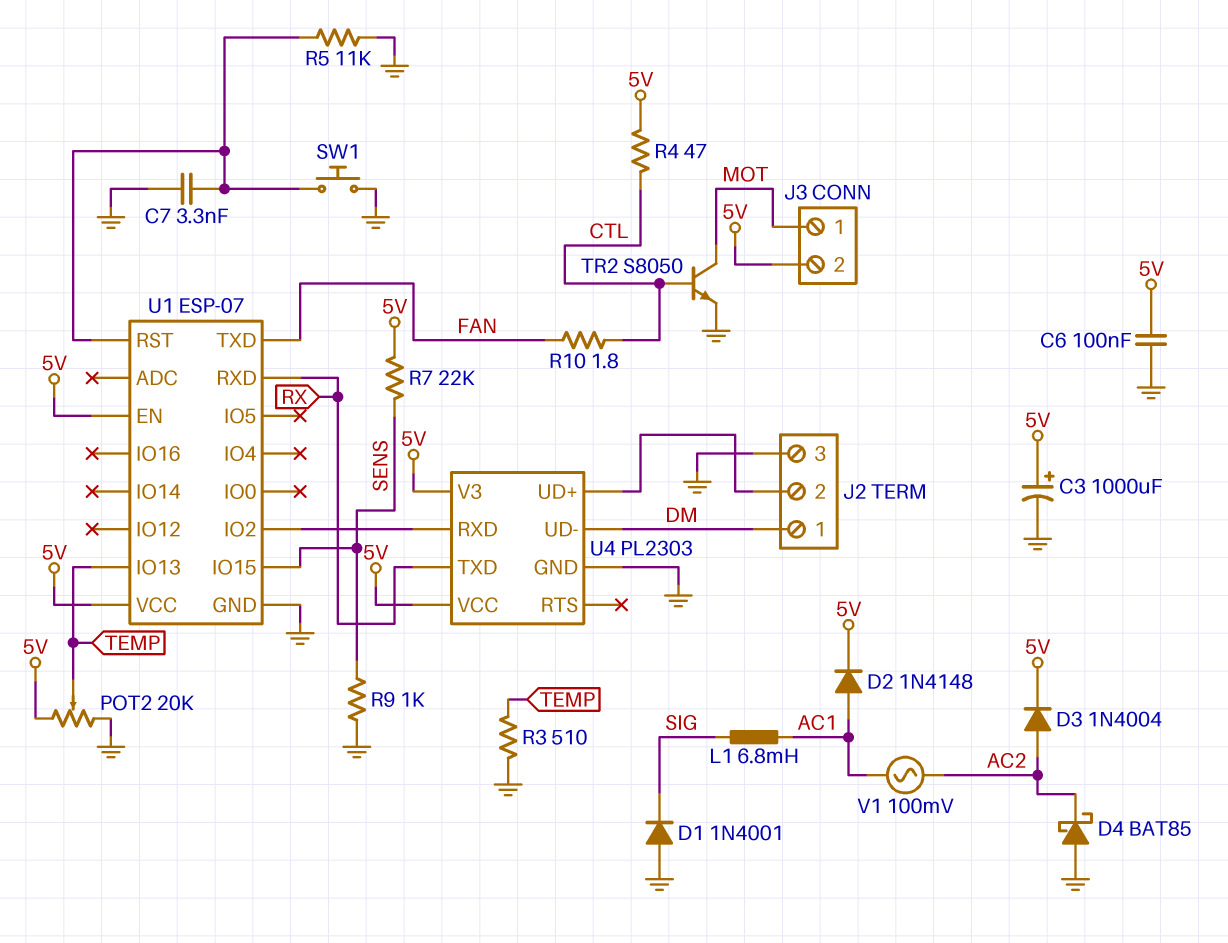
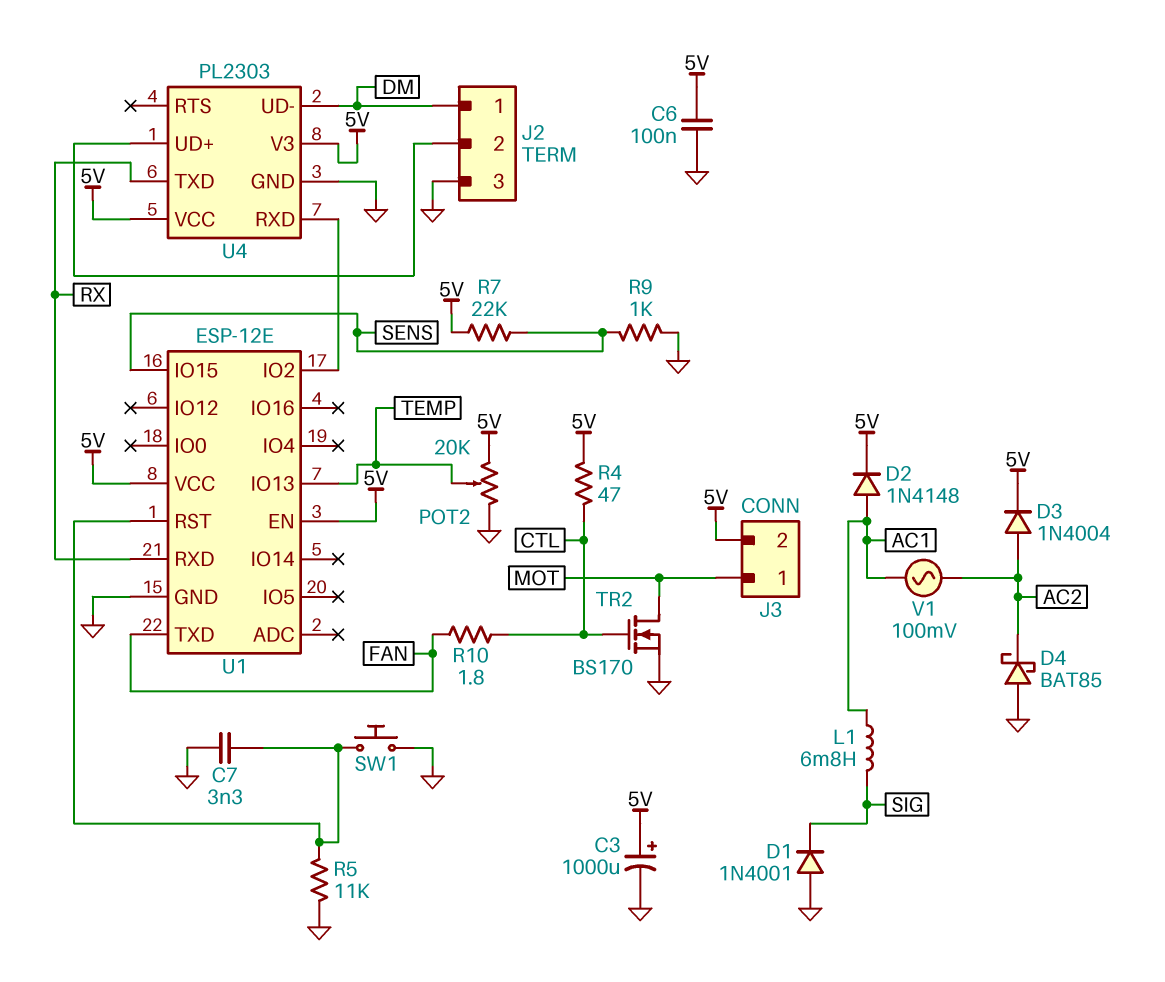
R3: 510 (GND, TEMP) -> none
TR2: NPN S8050 (B CTL, C MOT, E GND) -> NMOS BS170 (G CTL, D MOT, S GND)
U1: ESP-07 -> ESP-12E

